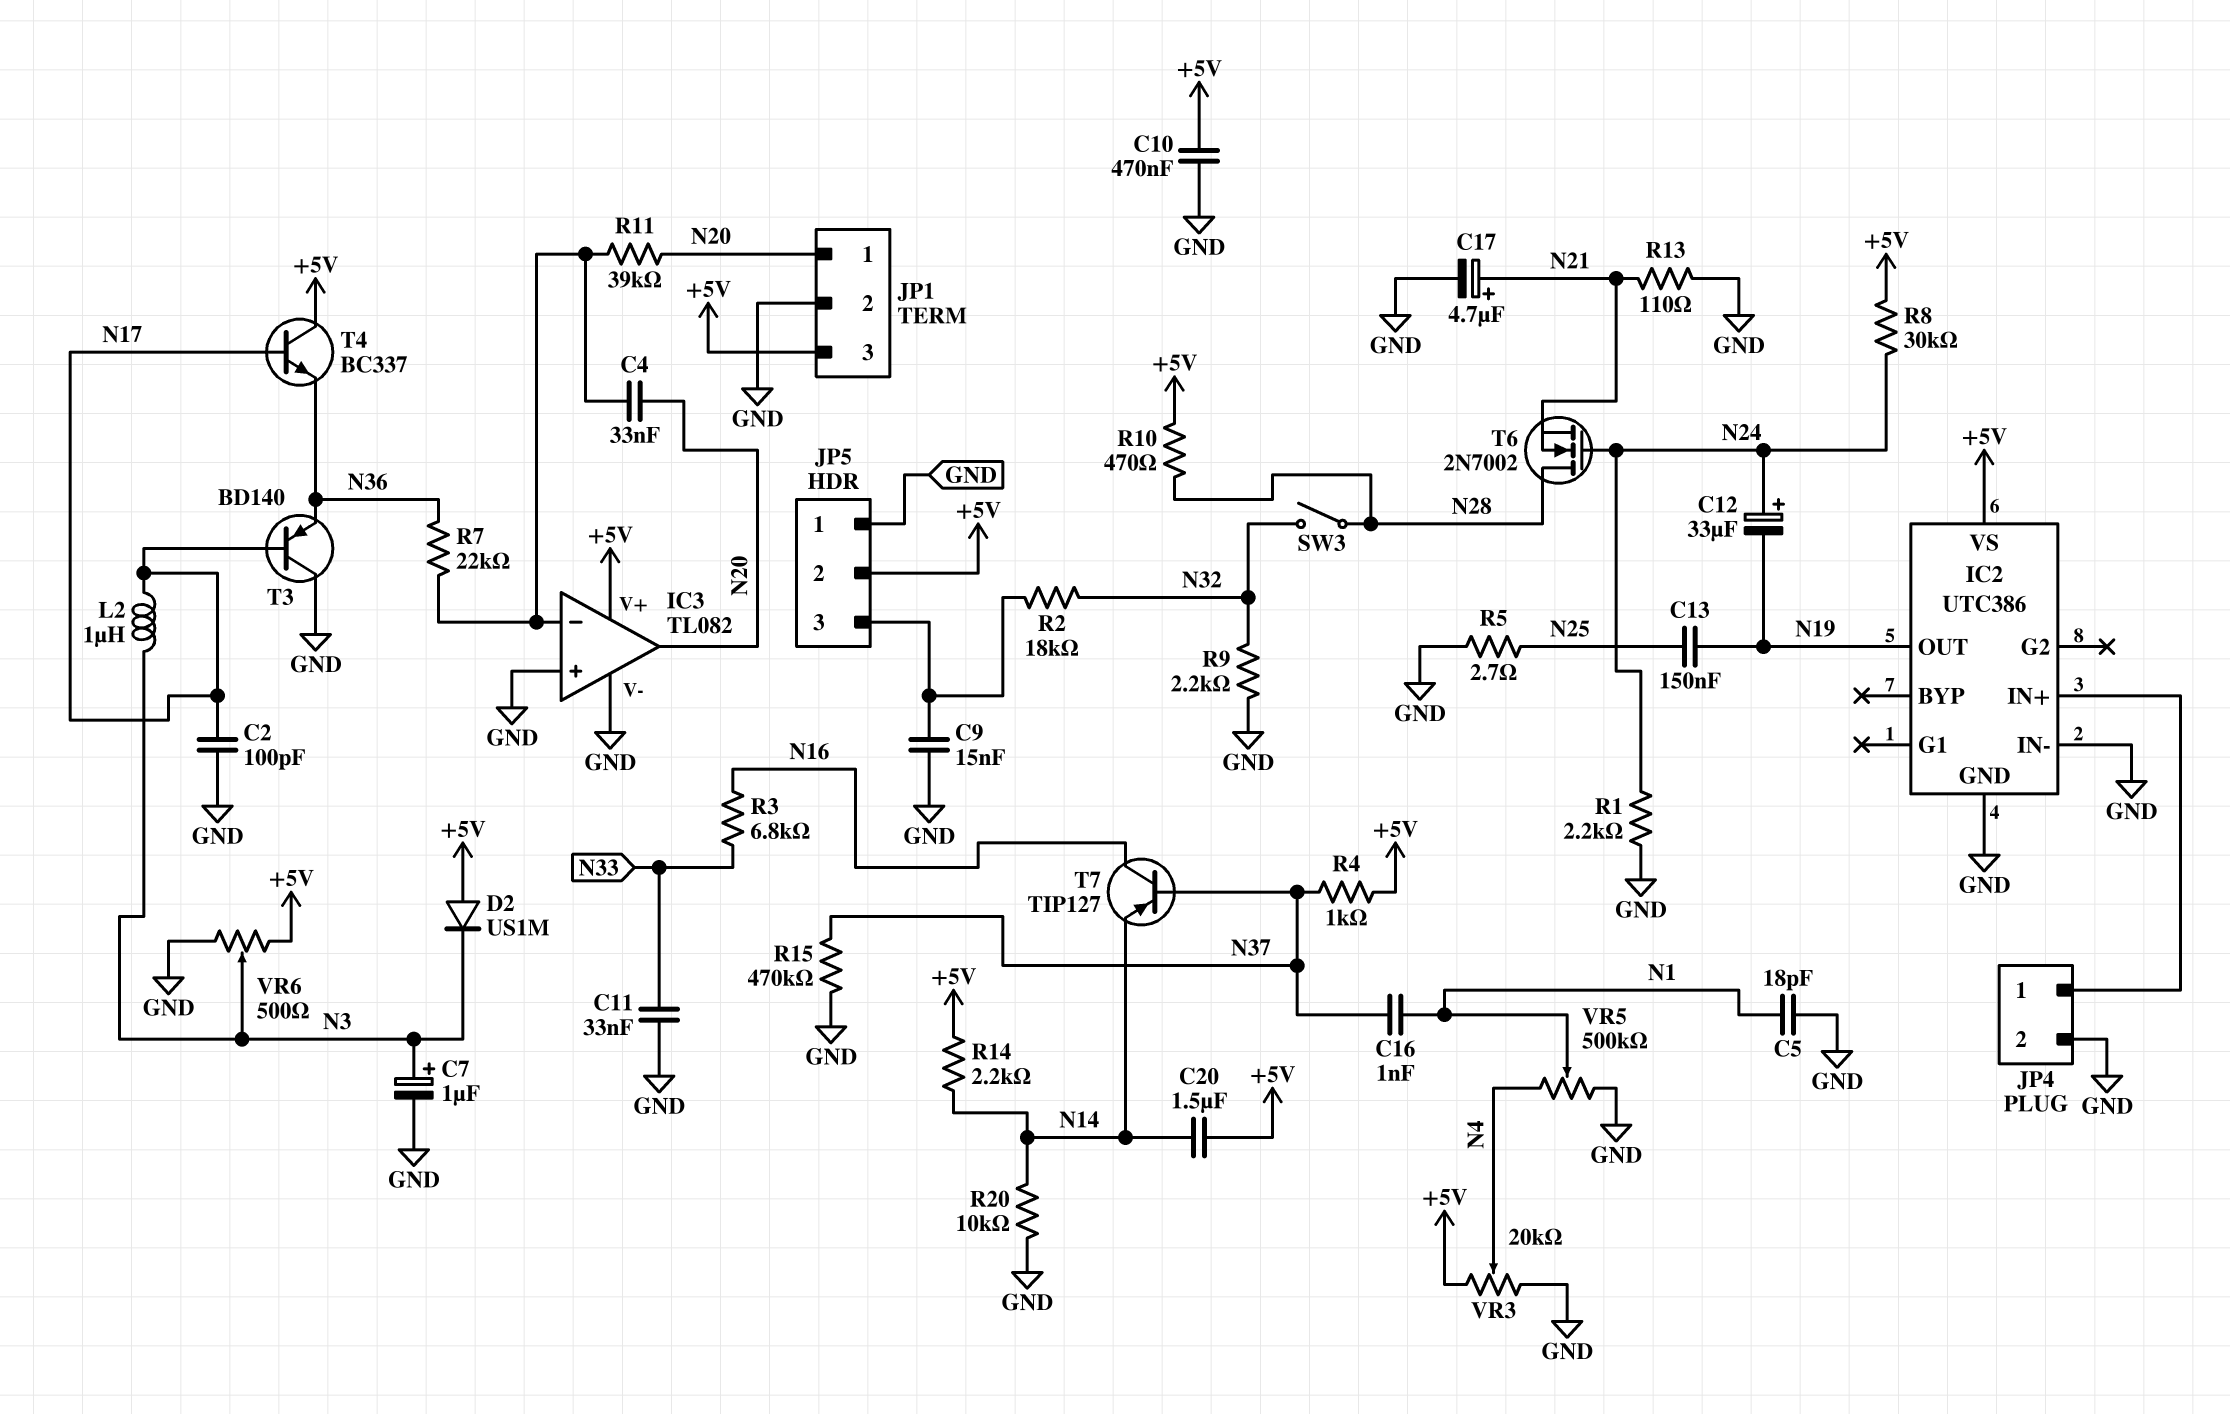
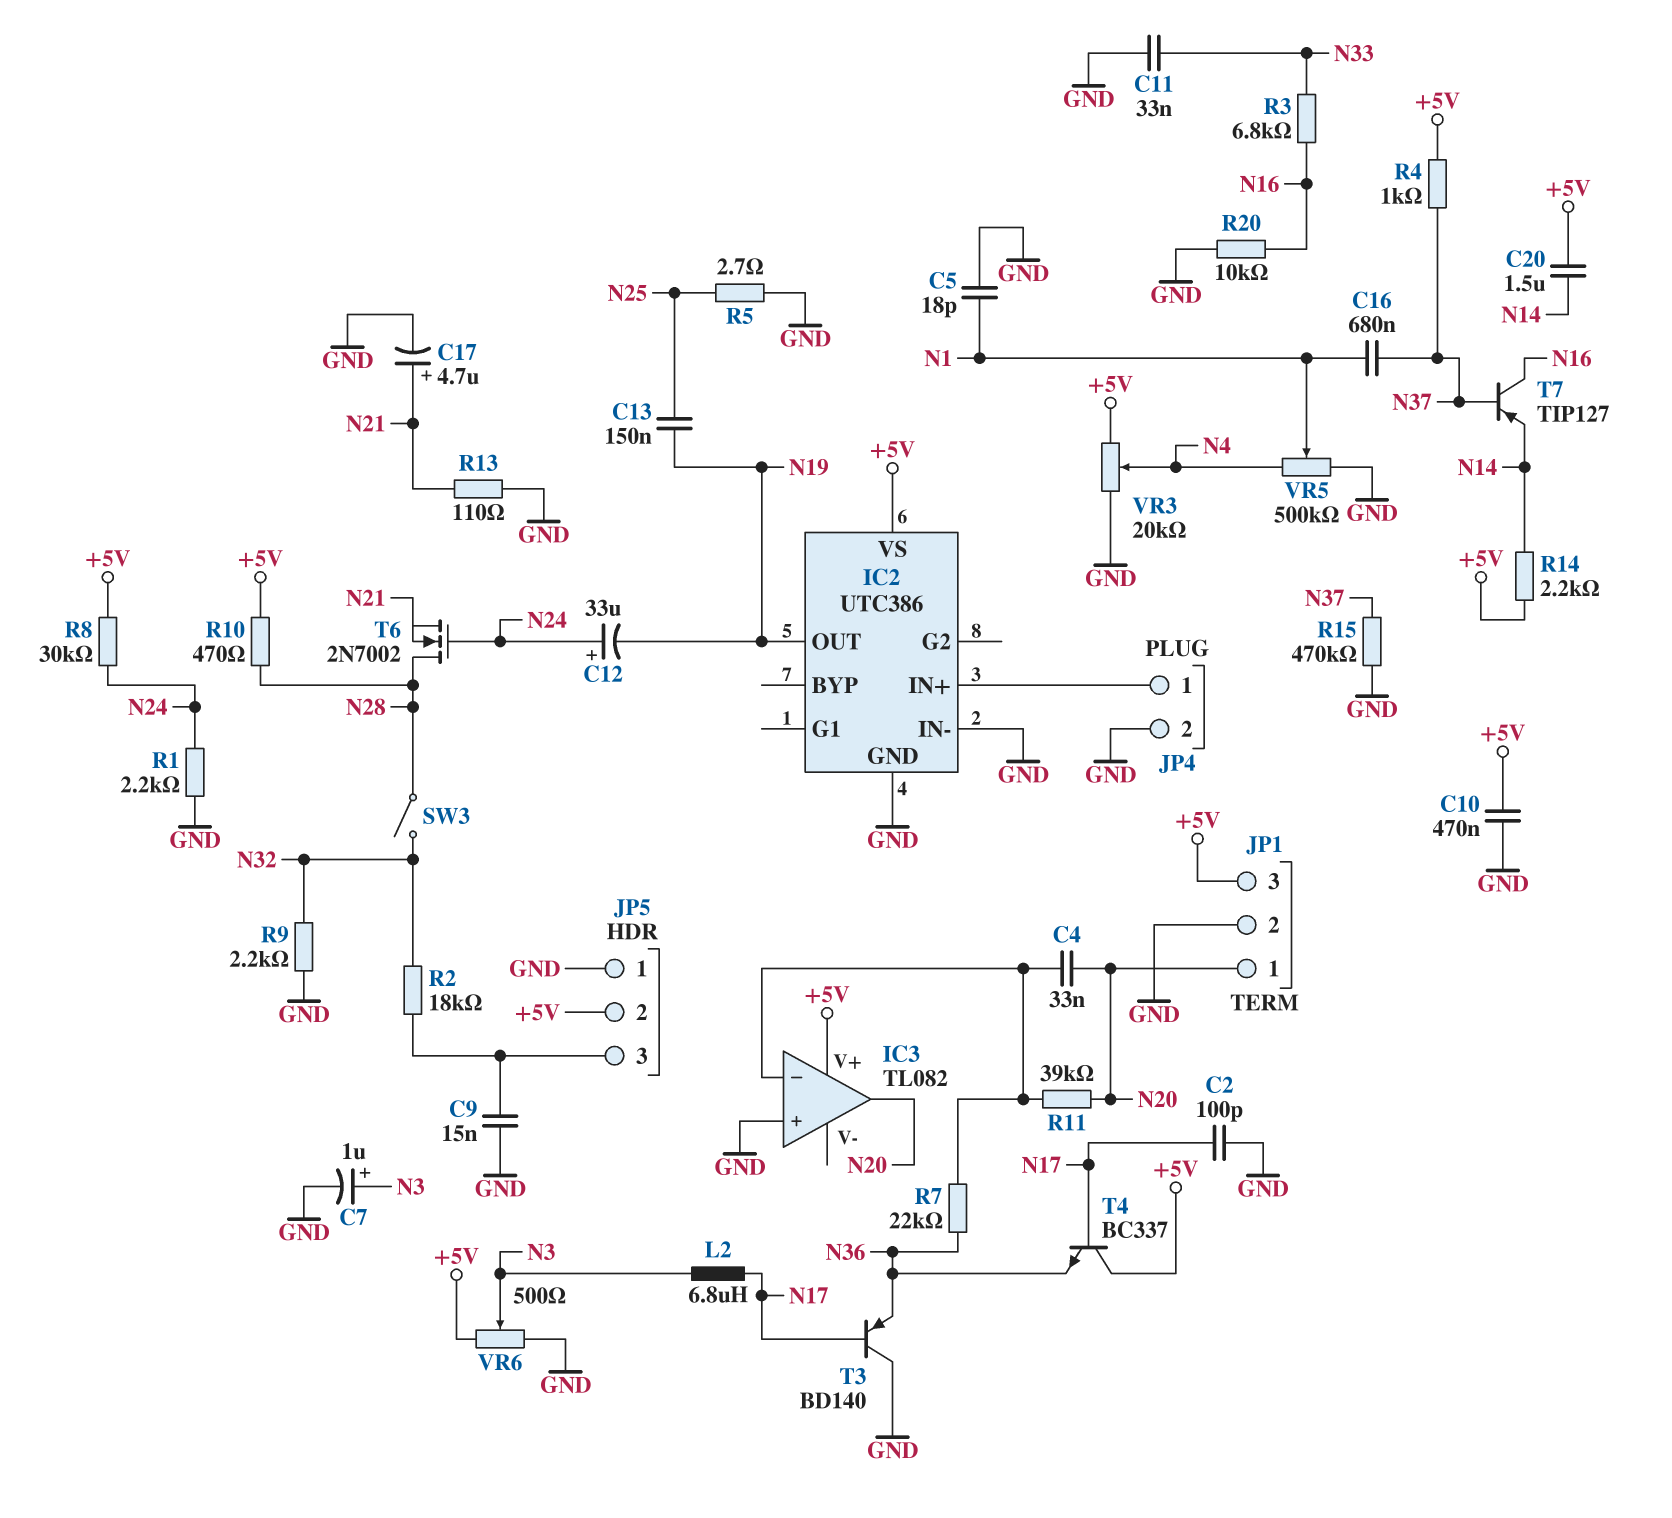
C16: 1nF (N1, N37) -> 680nF (N1, N37)
D2: diode US1M (A +5V, K N3) -> none
IC3 pin V-: GND -> none
L2: 1uH (N3, N17) -> 6.8uH (N3, N17)
R20: 10k (GND, N14) -> 10k (GND, N16)

